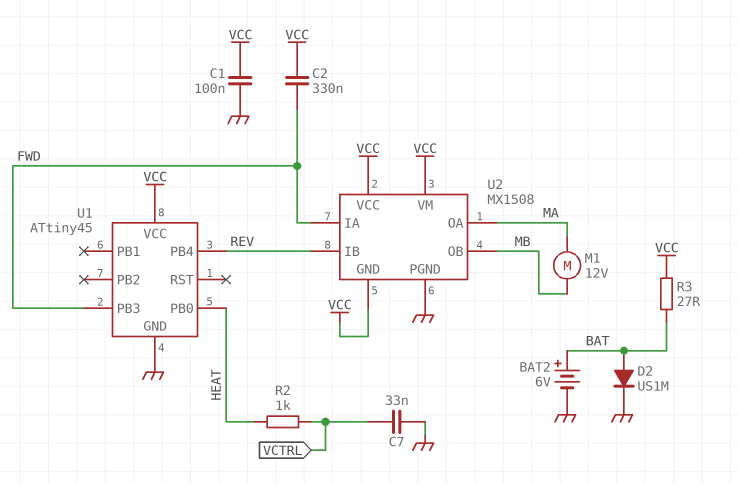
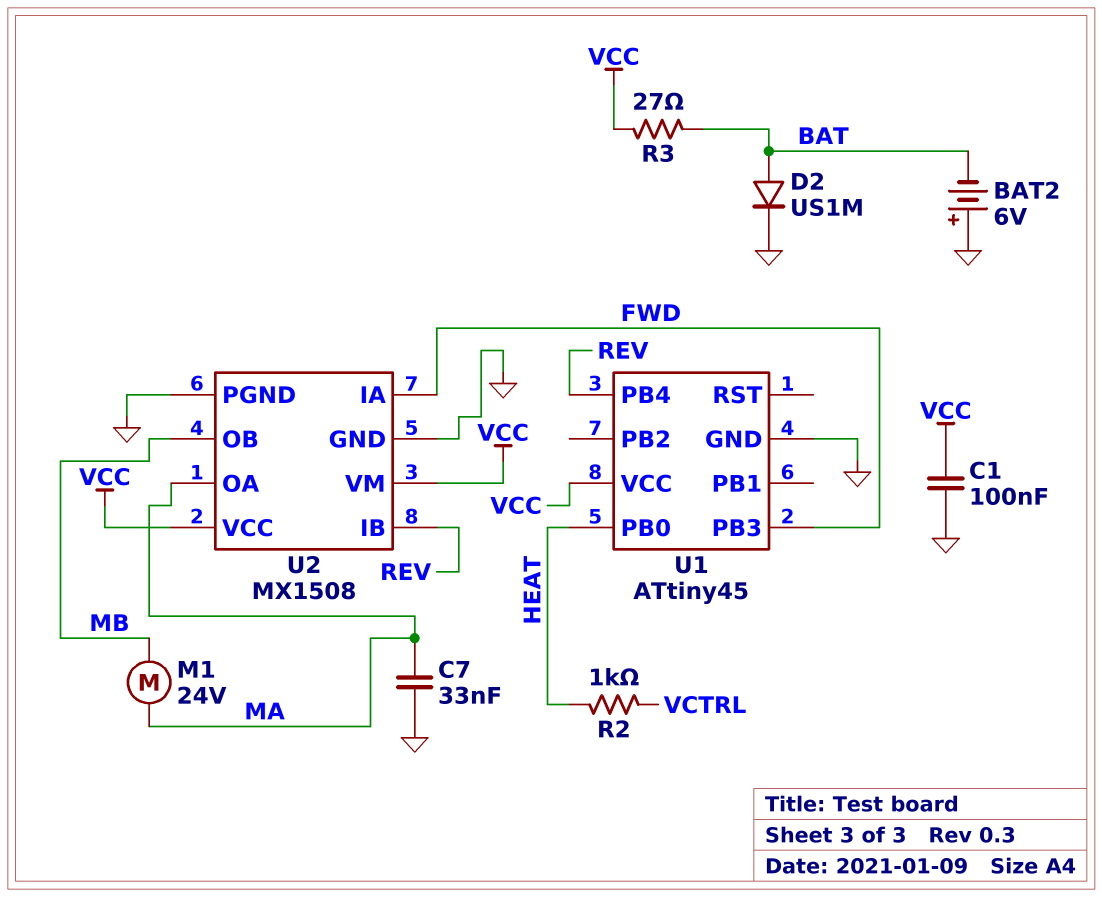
BAT2: 6V (plus BAT, minus GND) -> 6V (plus GND, minus BAT)
C2: 330nF (FWD, VCC) -> none
C7: 33nF (GND, VCTRL) -> 33nF (GND, MA)
M1: motor 12V (MA, MB) -> motor 24V (MA, MB)
U2 pin GND: VCC -> GND

